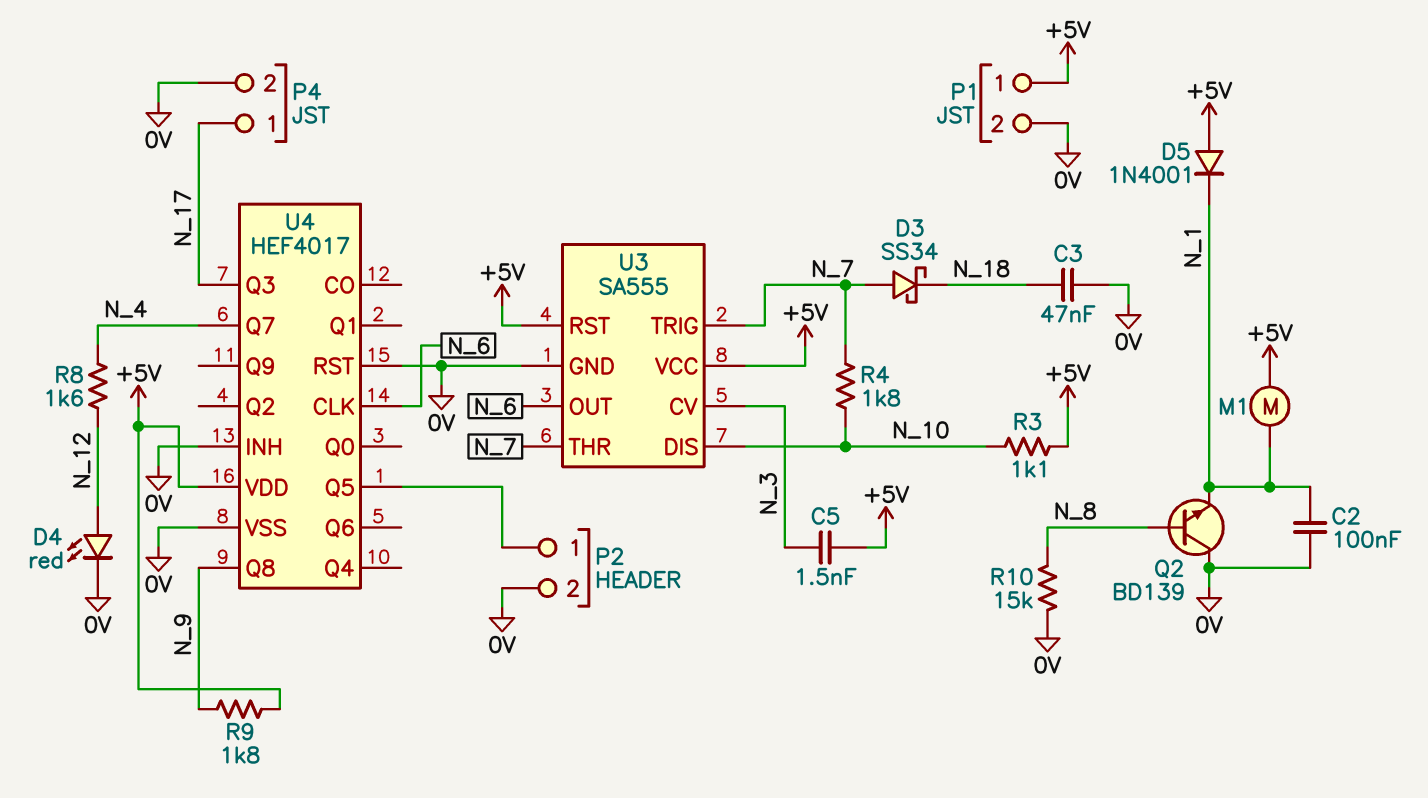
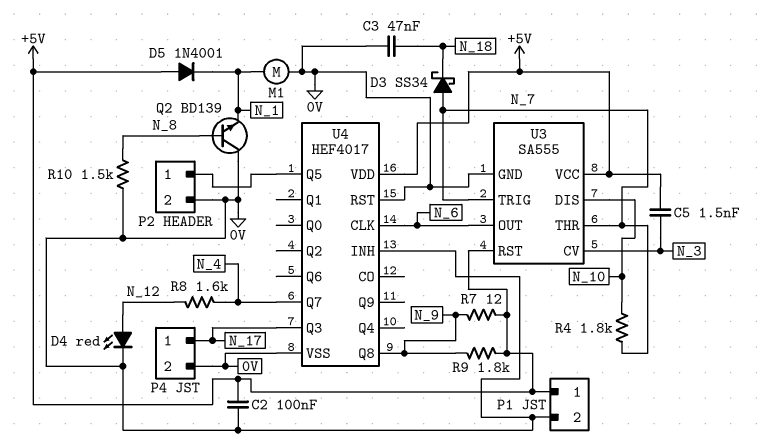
C2: 100nF (0V, N_1) -> 100nF (+5V, 0V)
M1: motor (+5V, N_1) -> motor (0V, N_1)
R3: 1.1k (+5V, N_10) -> none
R7: none -> 12 (+5V, N_9)
R10: 15k (0V, N_8) -> 1.5k (0V, N_8)

